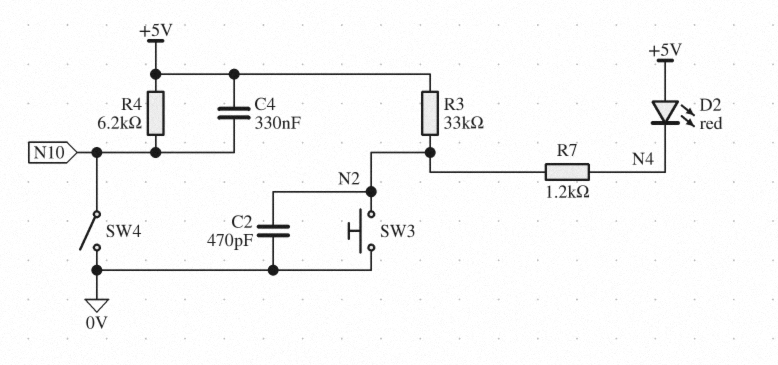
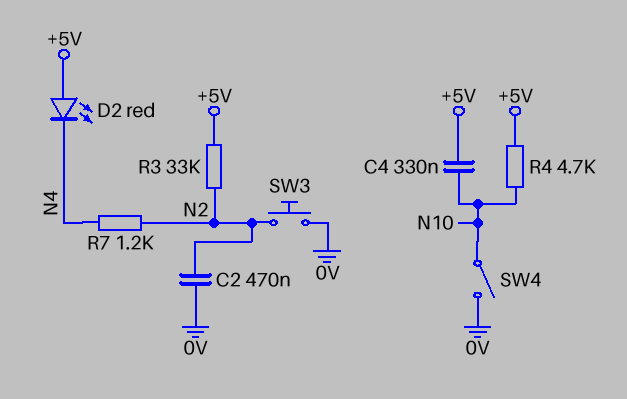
C2: 470pF (0V, N2) -> 470nF (0V, N2)
R4: 6.2k (+5V, N10) -> 4.7k (+5V, N10)

